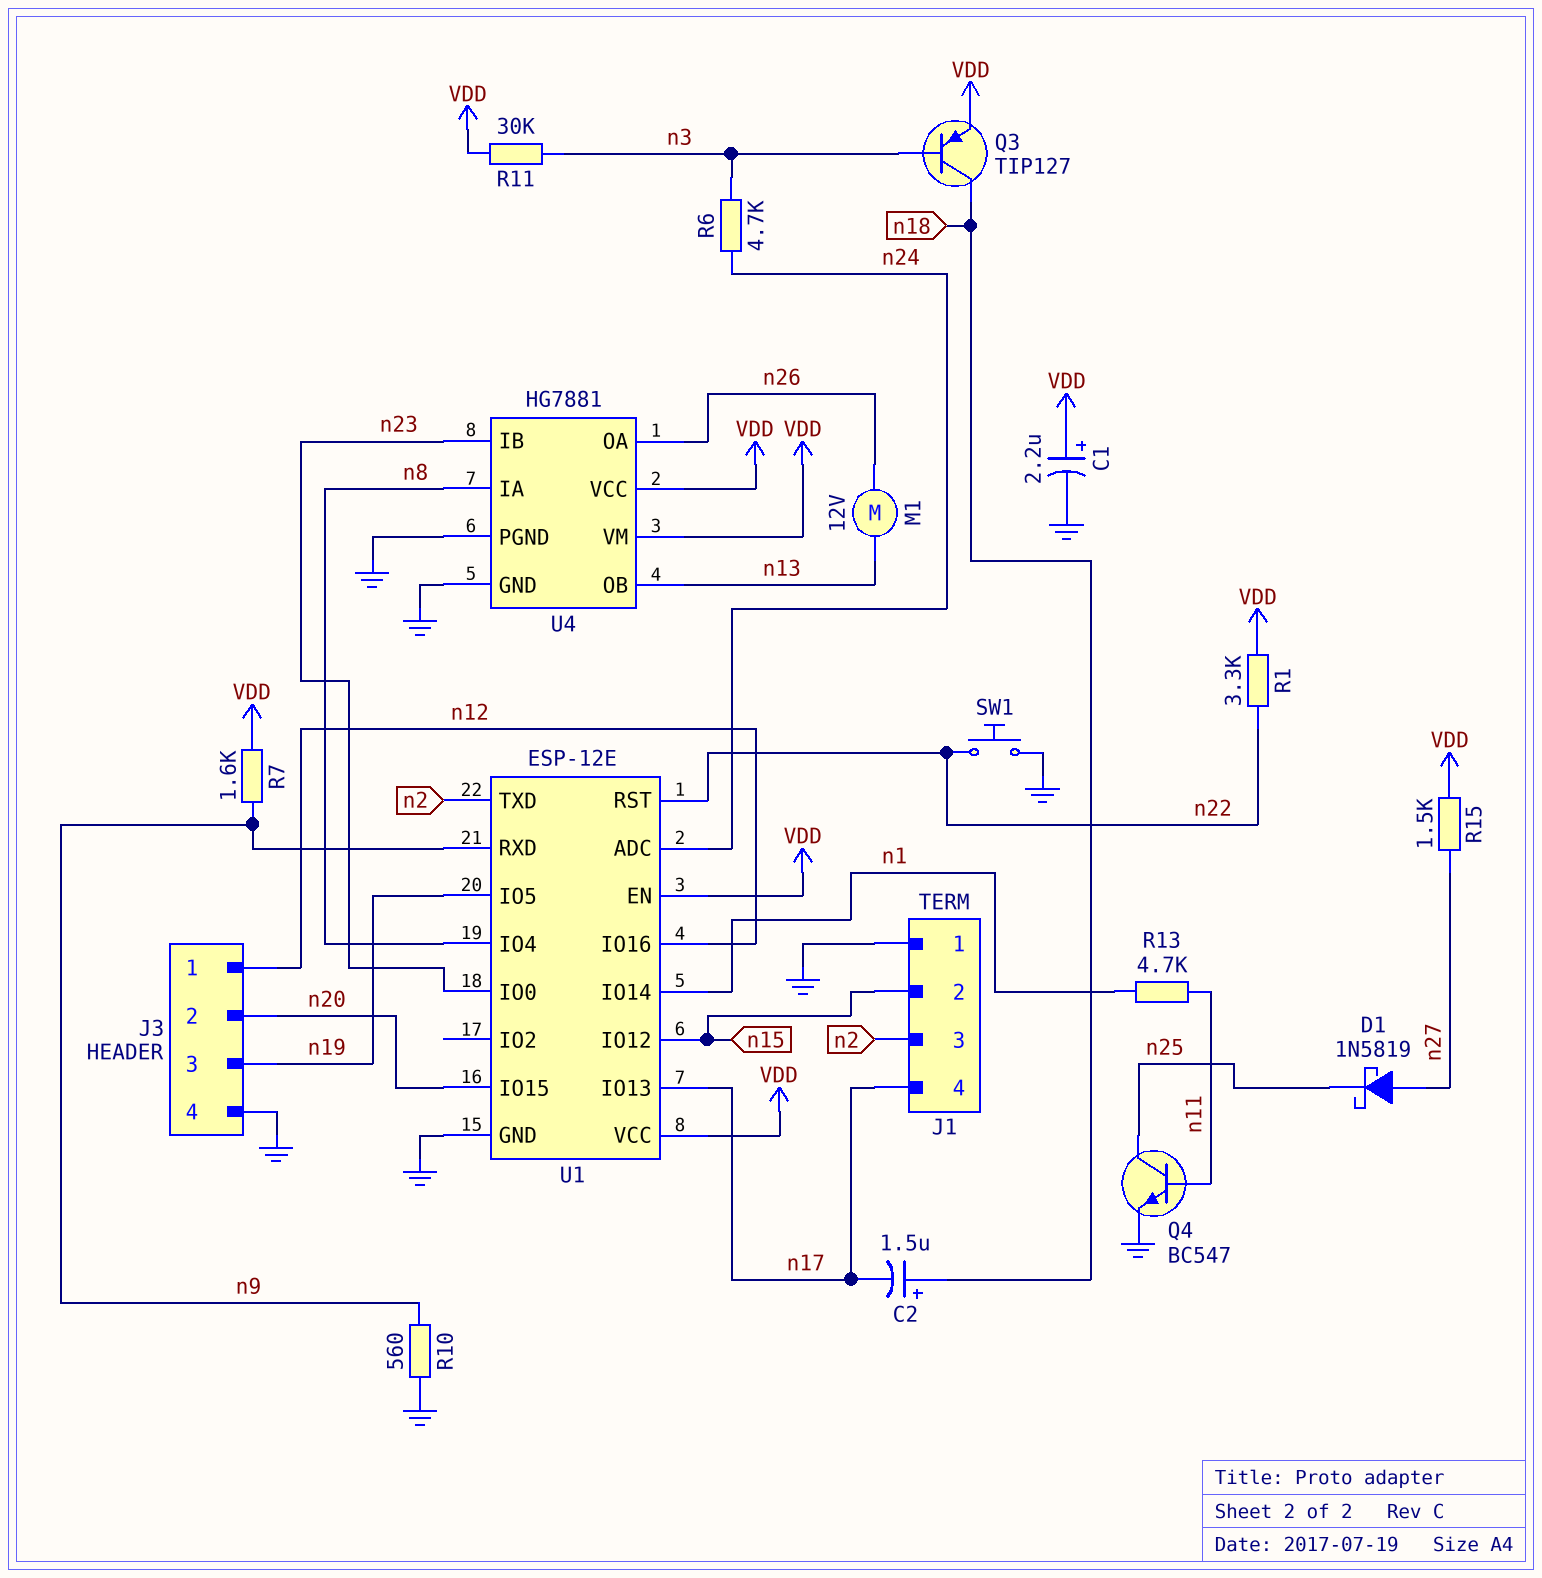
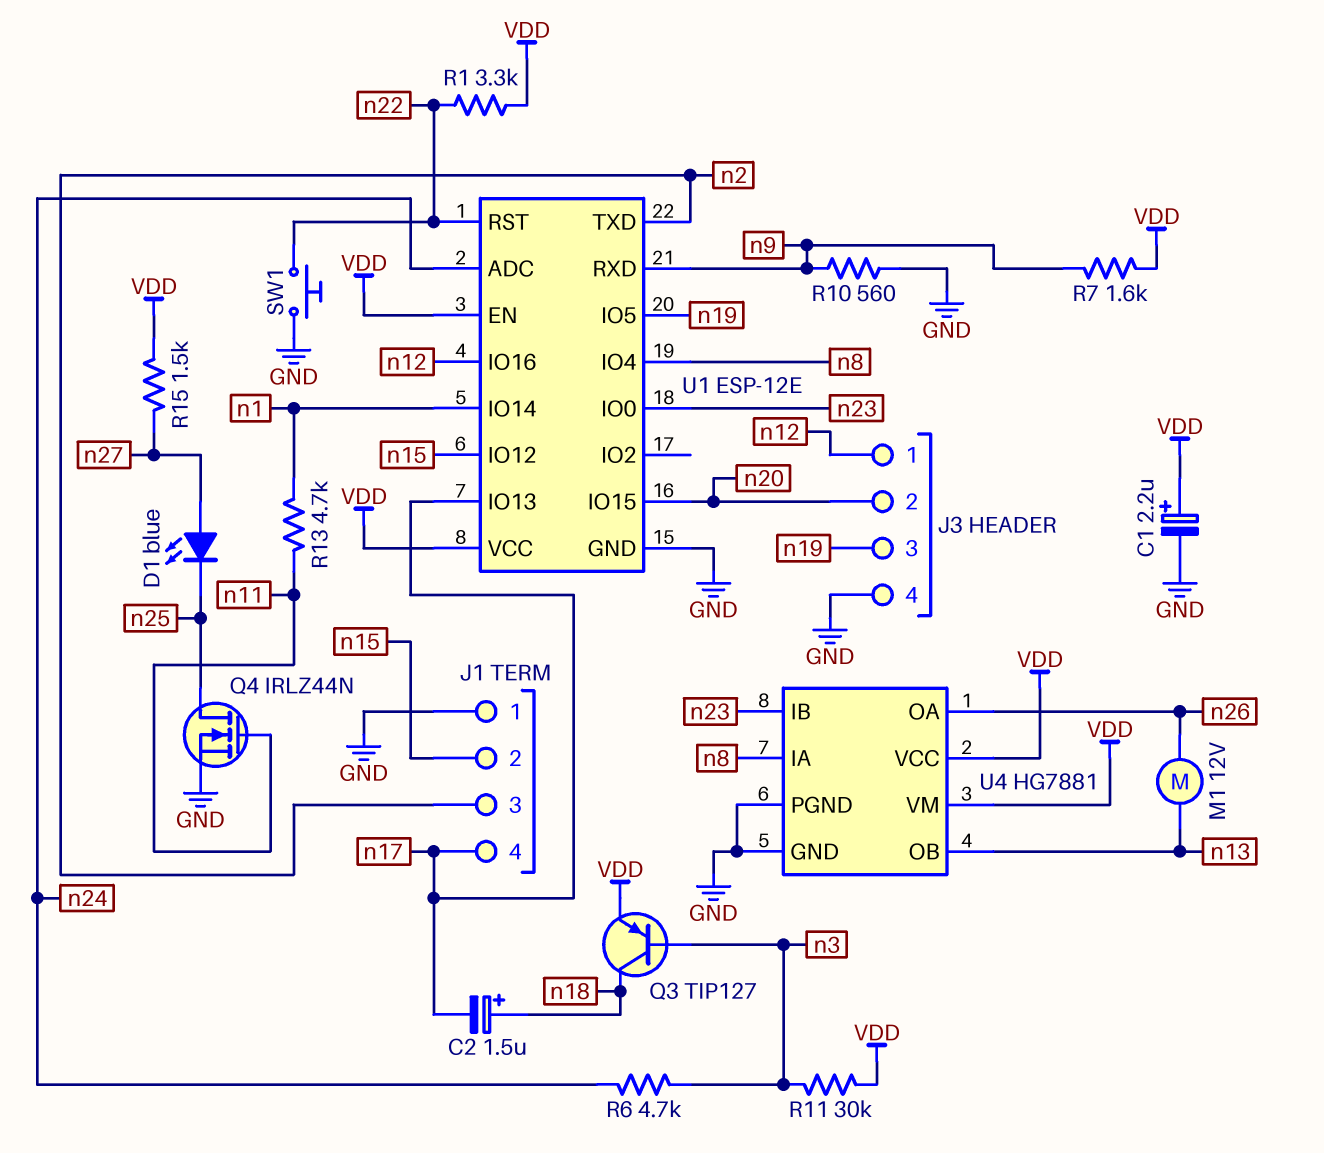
D1: schottky 1N5819 (A n27, K n25) -> LED blue (A n27, K n25)
Q4: NPN BC547 (B n11, C n25, E GND) -> NMOS IRLZ44N (G n11, D n25, S GND)

